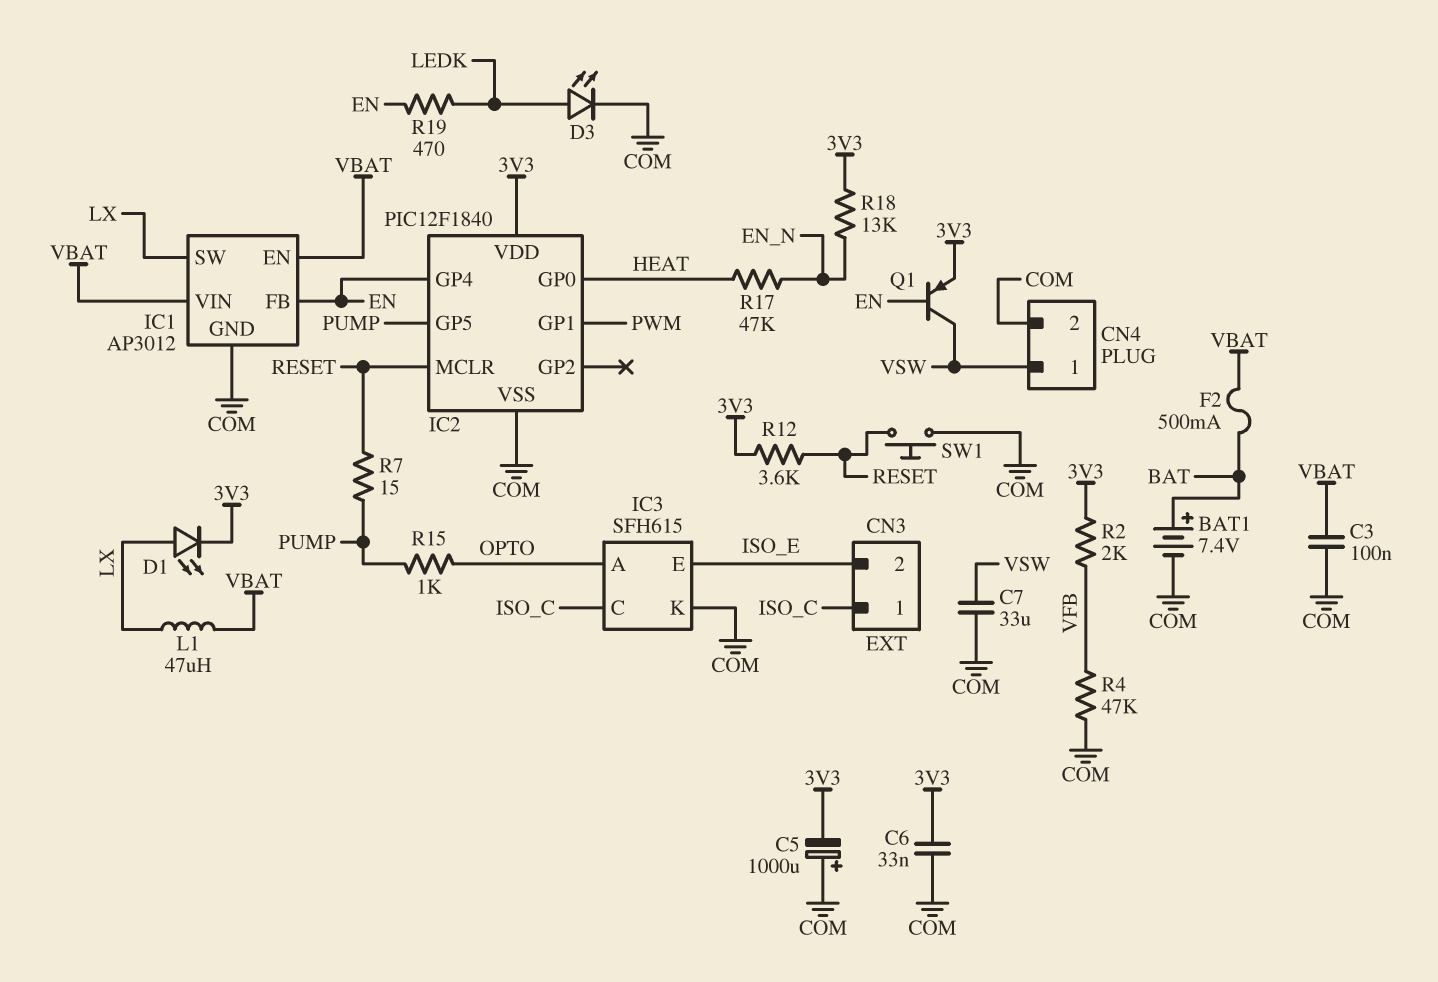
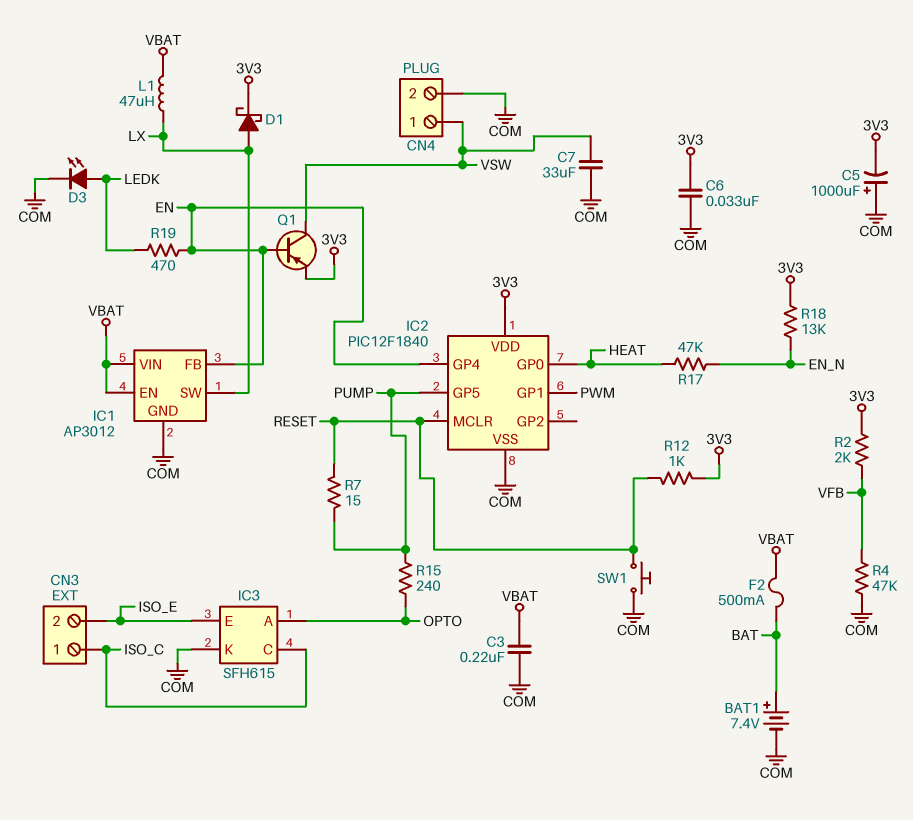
C3: 100nF (COM, VBAT) -> 220nF (COM, VBAT)
D1: LED (A LX, K 3V3) -> schottky (A LX, K 3V3)
R12: 3.6k (3V3, RESET) -> 1k (3V3, RESET)
R15: 1k (OPTO, PUMP) -> 240 (OPTO, PUMP)

